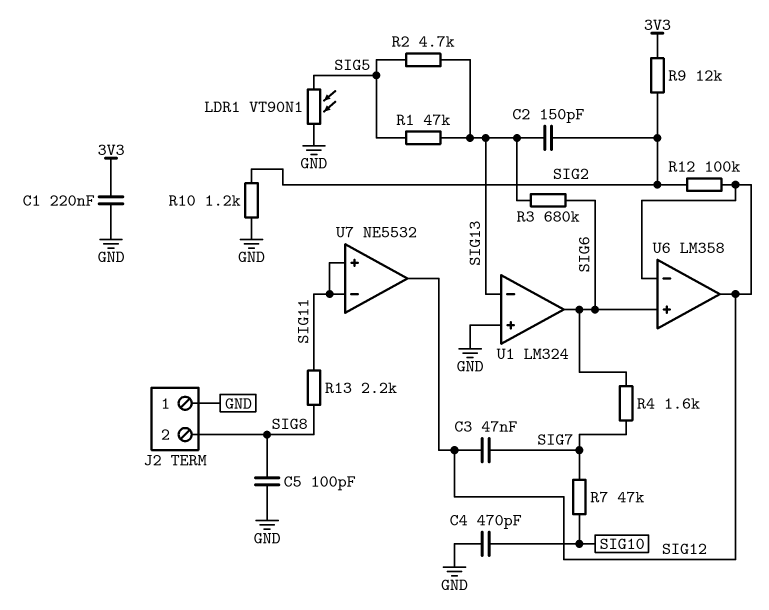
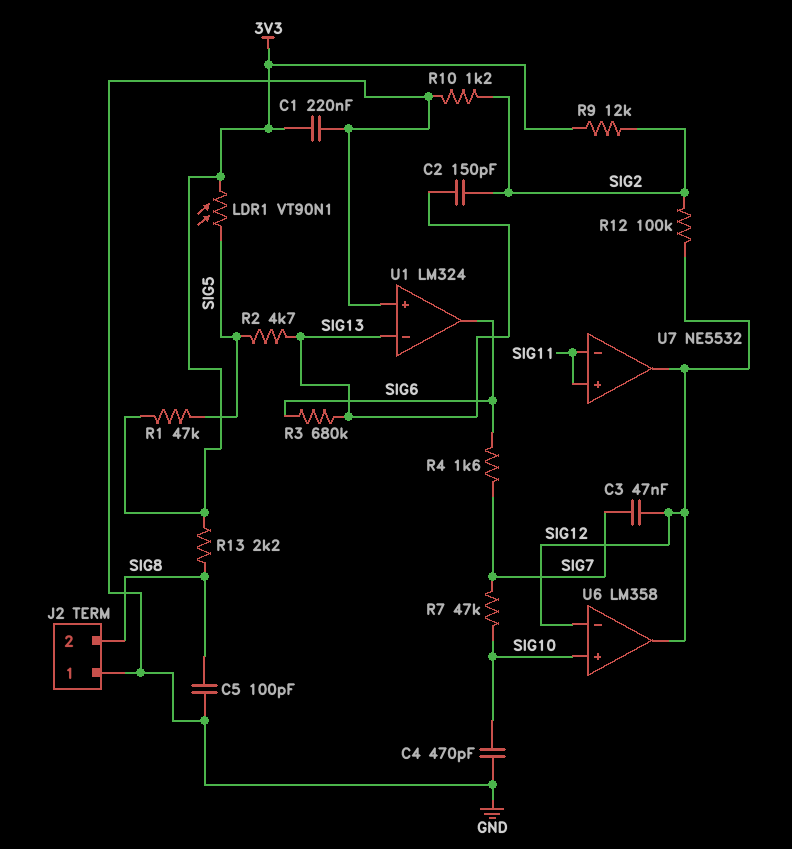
LDR1: VT90N1 (GND, SIG5) -> VT90N1 (3V3, SIG5)
R1: 47k (SIG5, SIG13) -> 47k (3V3, SIG5)
R13: 2.2k (SIG8, SIG11) -> 2.2k (3V3, SIG8)
U6 pin in+: SIG6 -> SIG10

